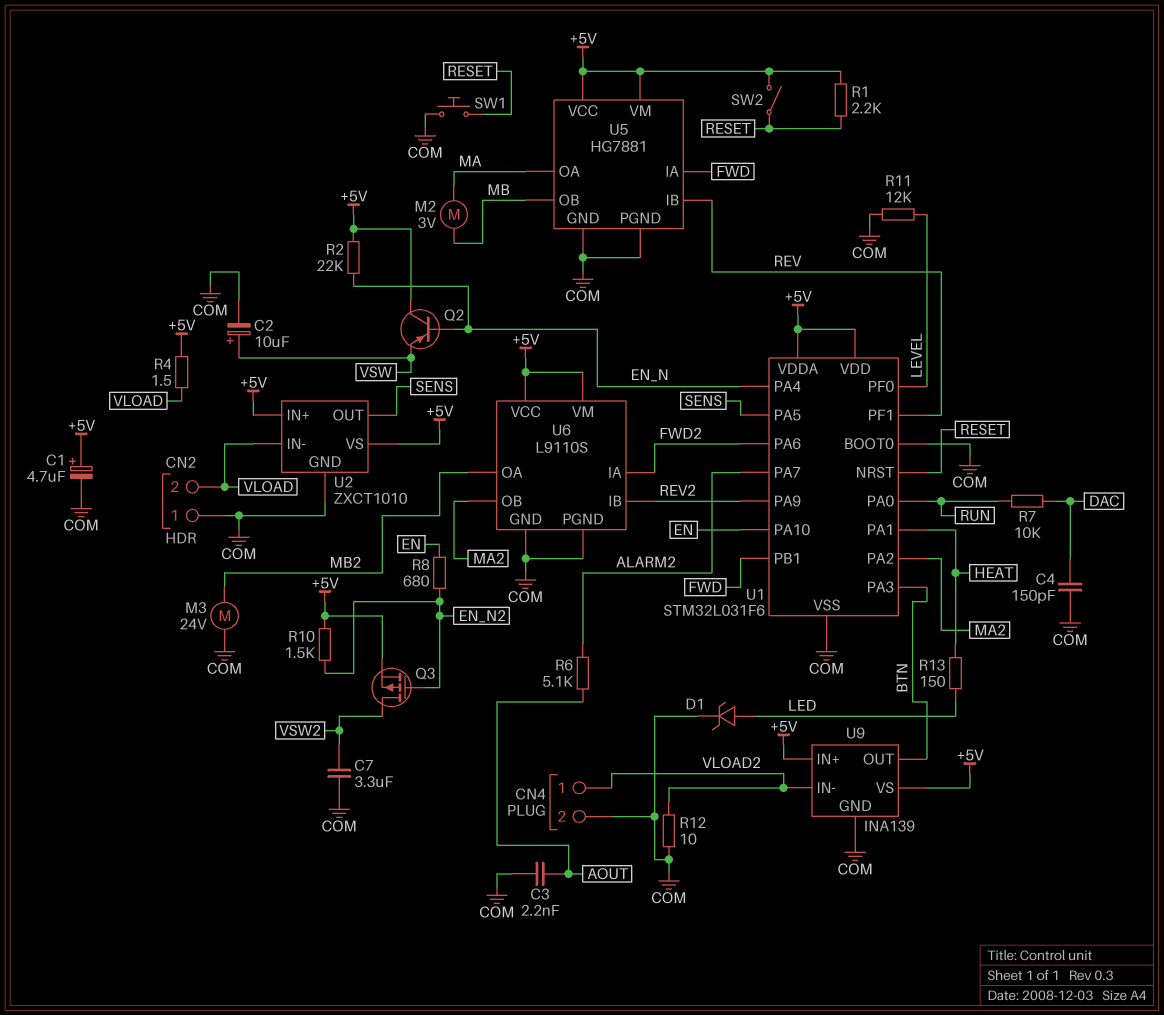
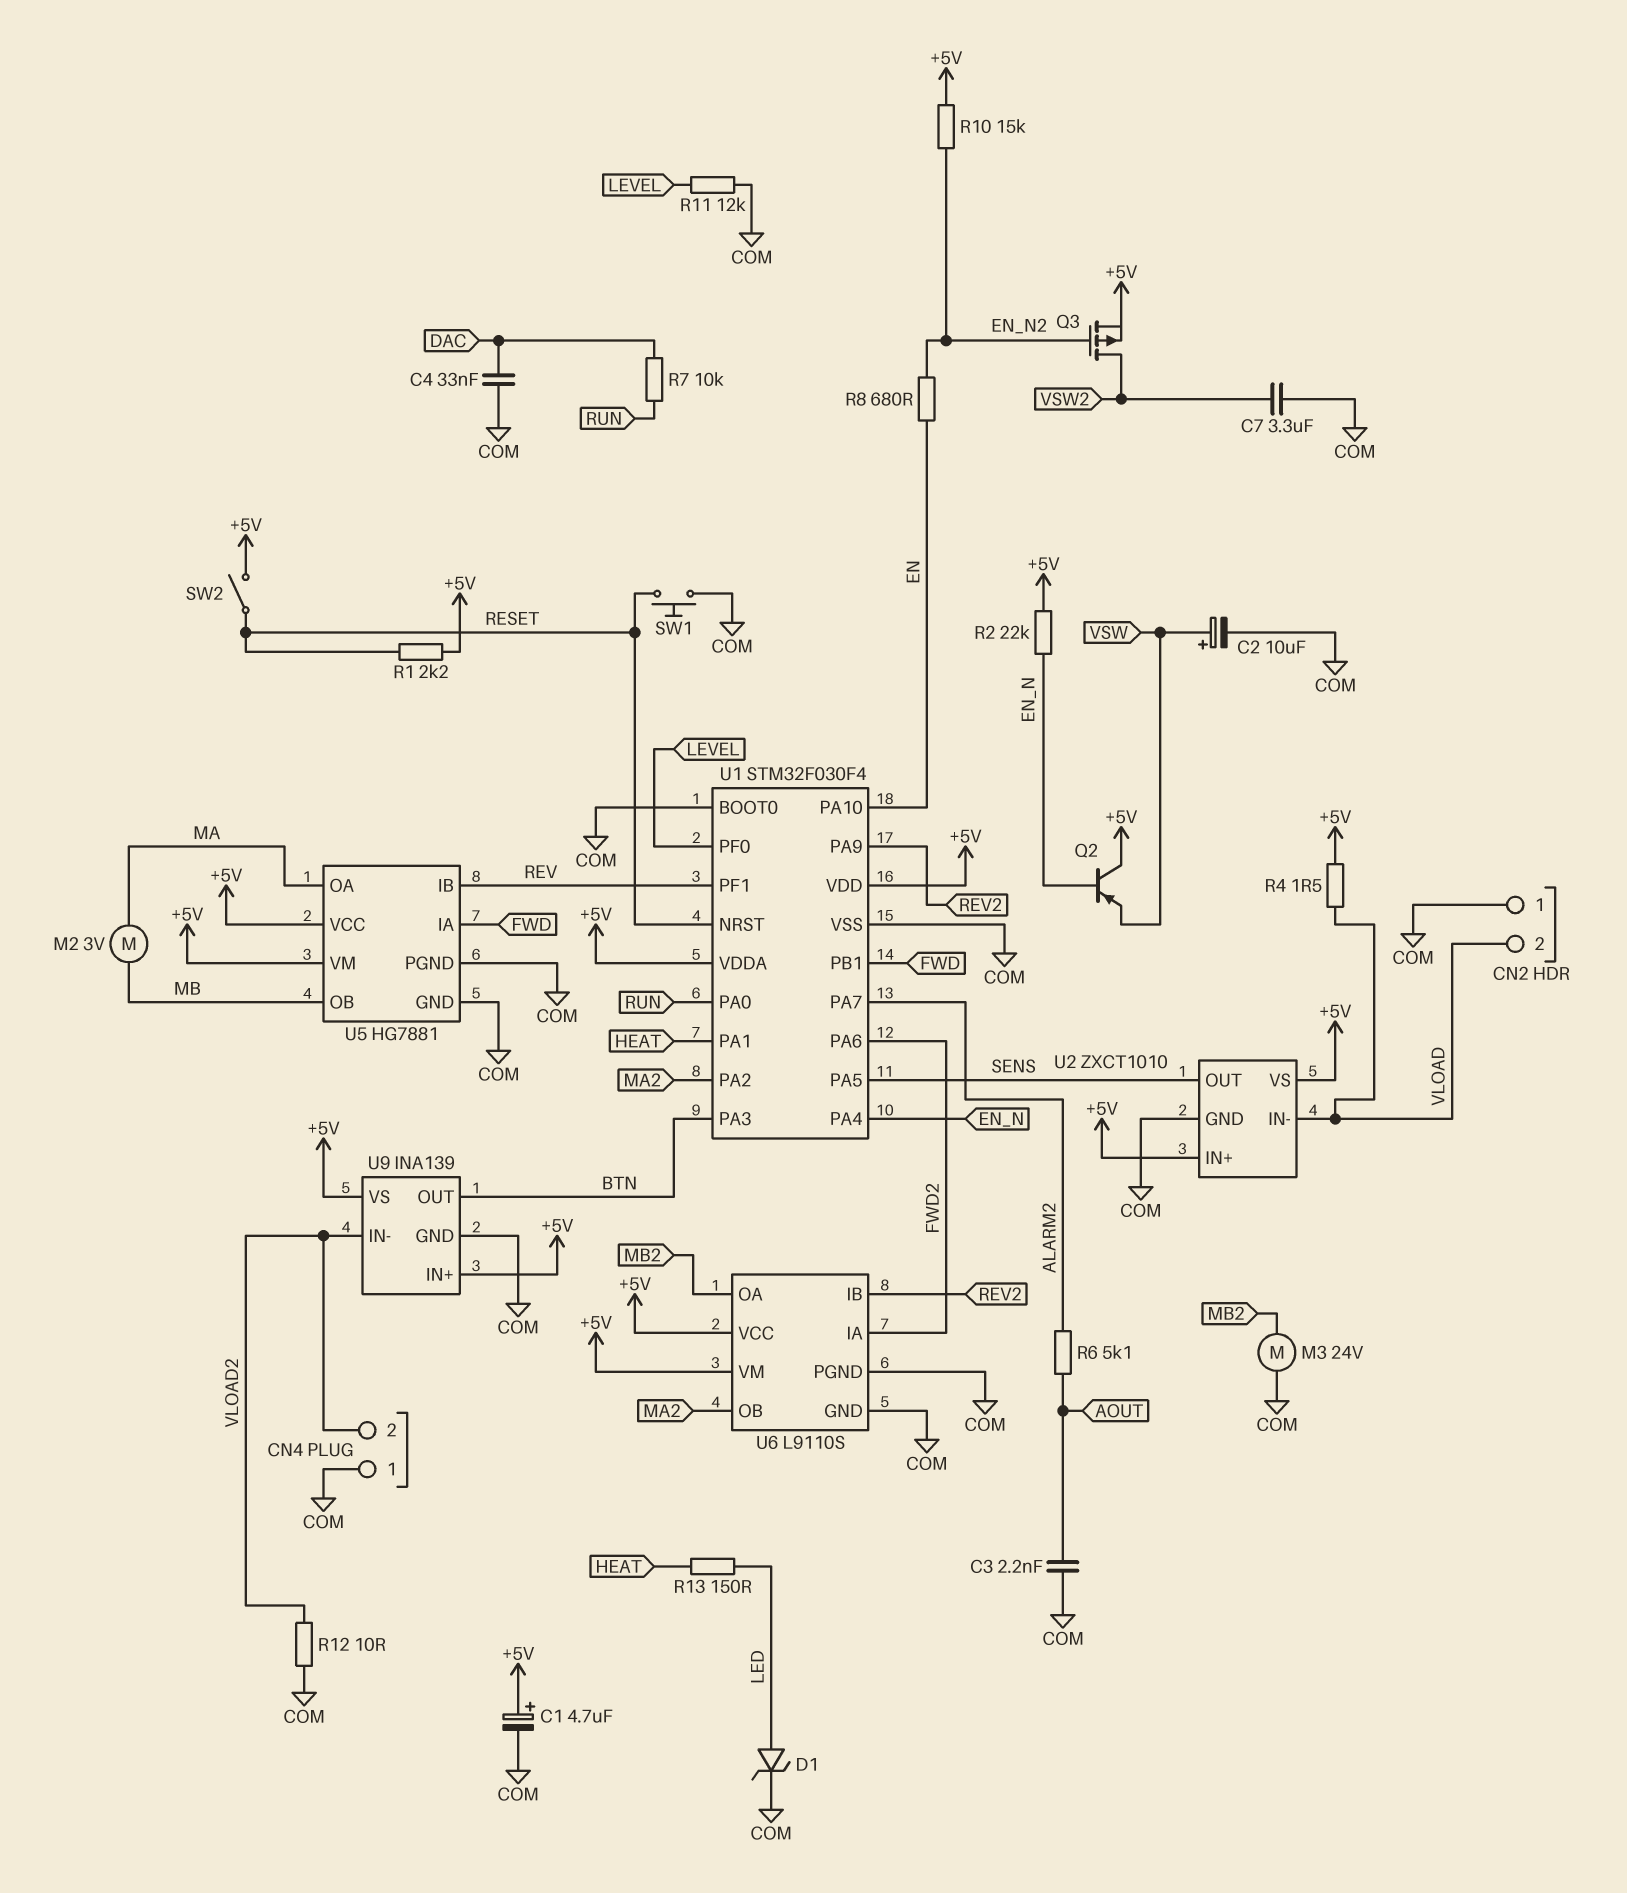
C4: 150pF (COM, DAC) -> 33nF (COM, DAC)
CN4 pin 1: VLOAD2 -> COM
CN4 pin 2: COM -> VLOAD2
R10: 1.5k (+5V, EN_N2) -> 15k (+5V, EN_N2)
U1: STM32L031F6 -> STM32F030F4

